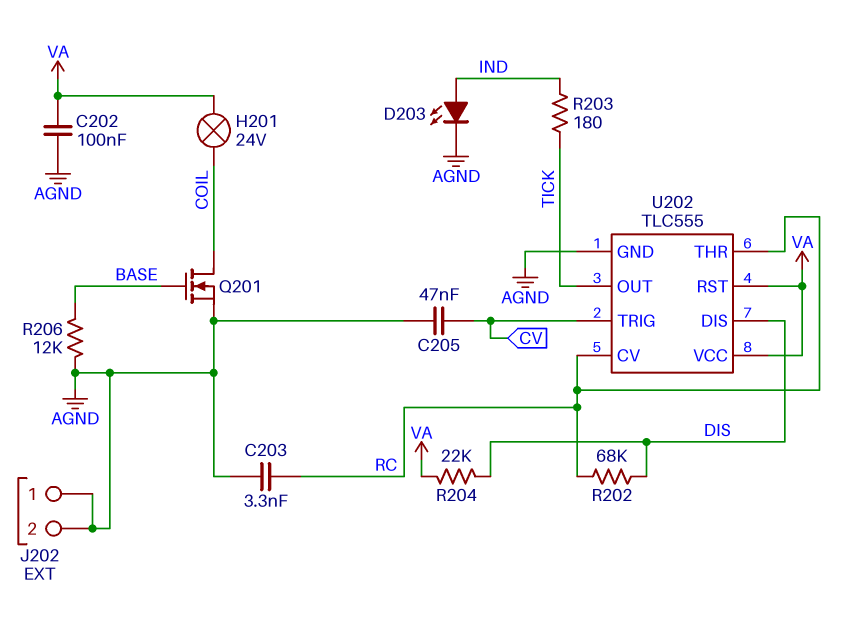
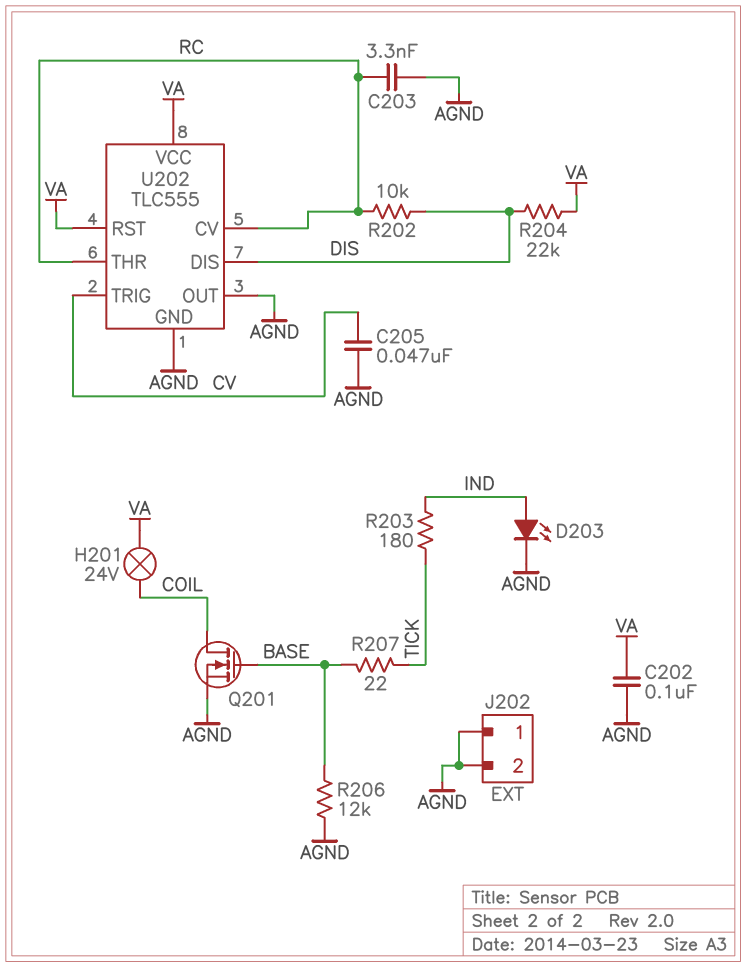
R202: 68k (DIS, RC) -> 10k (DIS, RC)
R207: none -> 22 (BASE, TICK)
U202 pin OUT: TICK -> AGND

